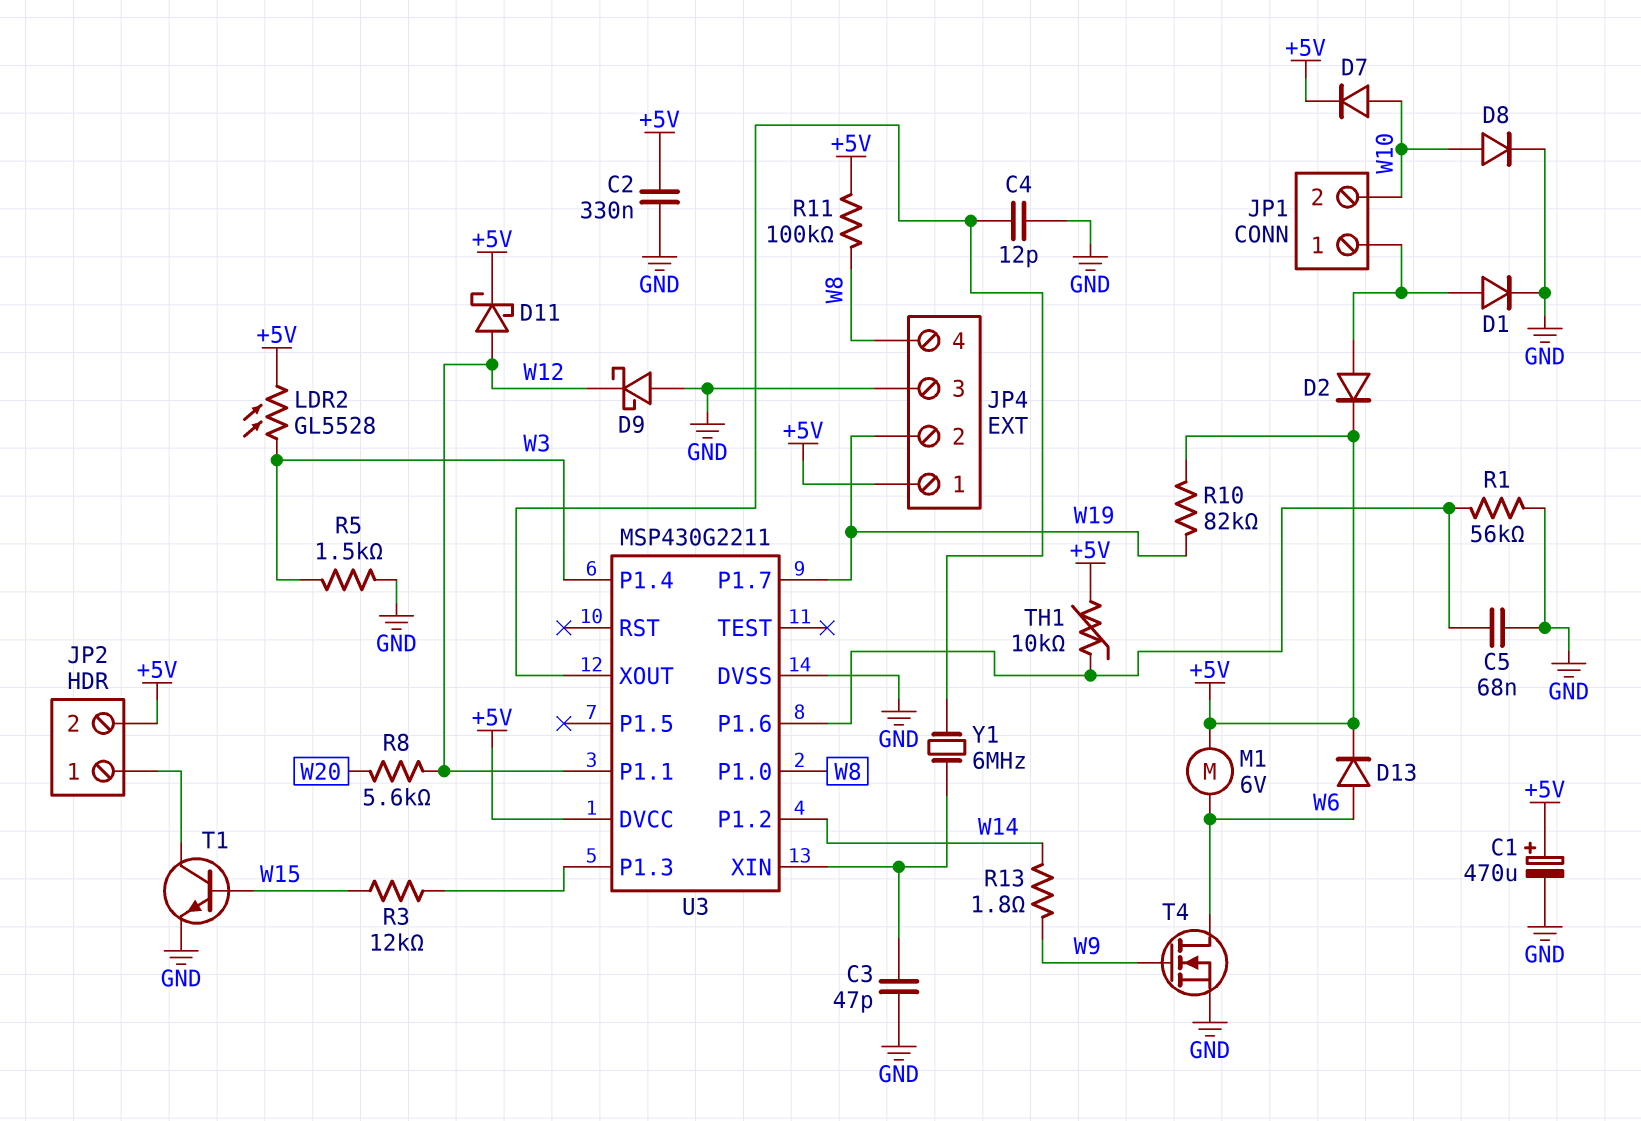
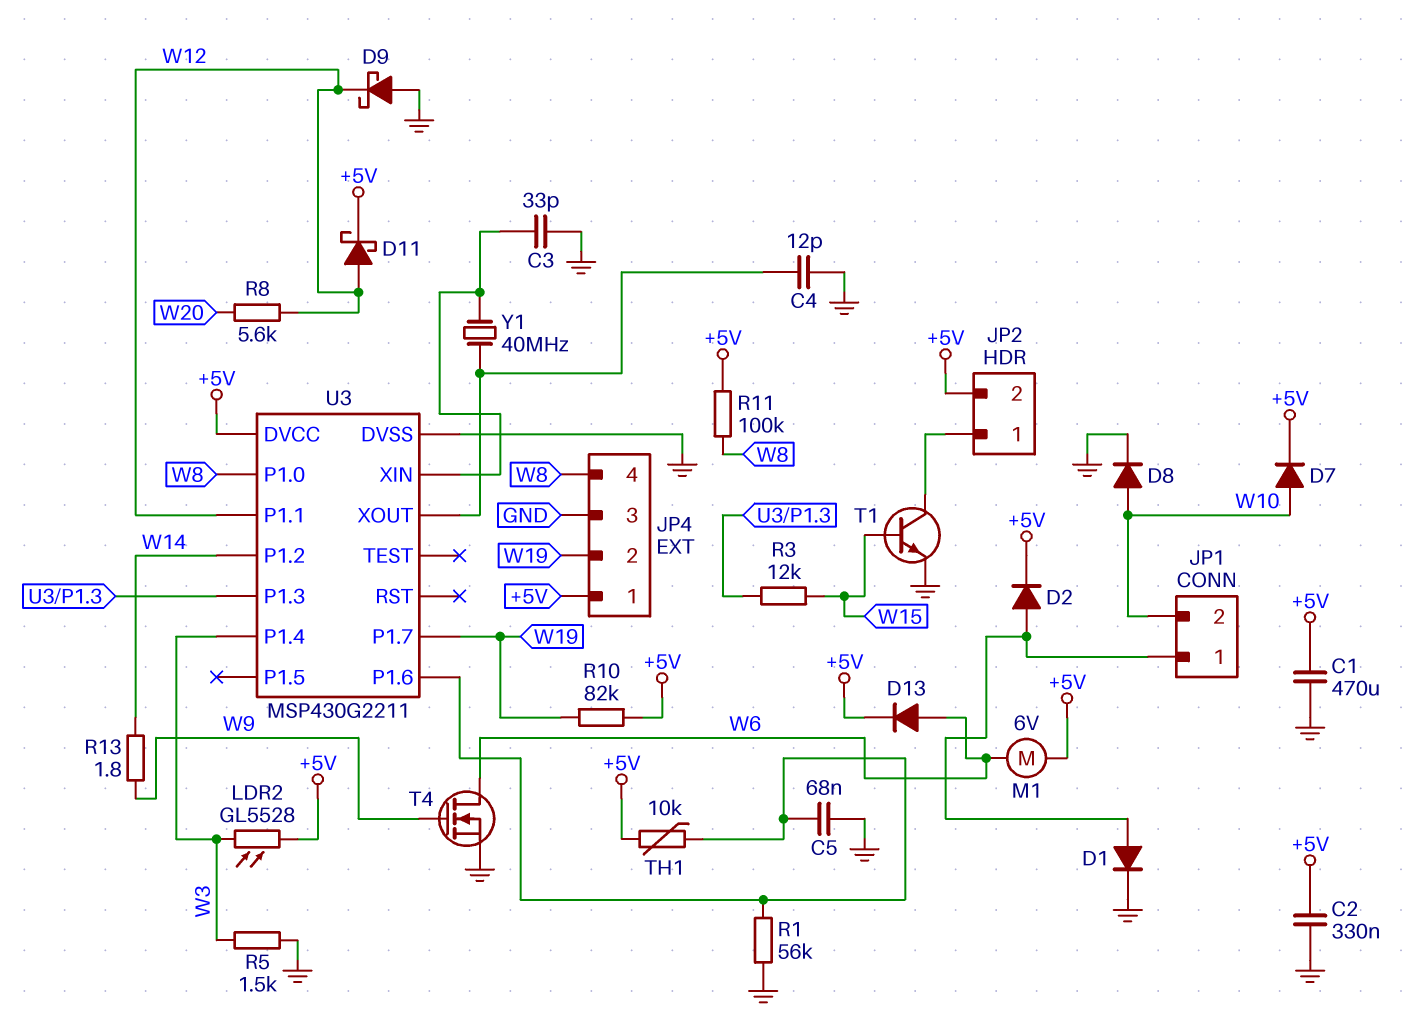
C1: 470uF (plus +5V, minus GND) -> 470uF (+5V, GND)
C3: 47pF (GND, U3/XIN) -> 33pF (GND, U3/XIN)
Y1: 6MHz (U3/XIN, U3/XOUT) -> 40MHz (U3/XIN, U3/XOUT)

